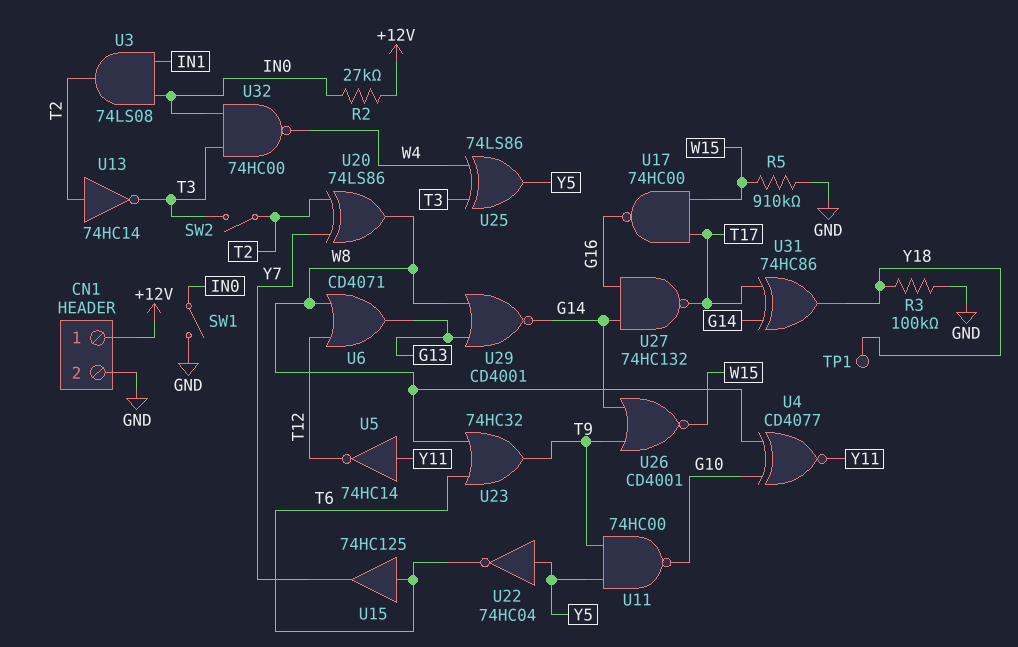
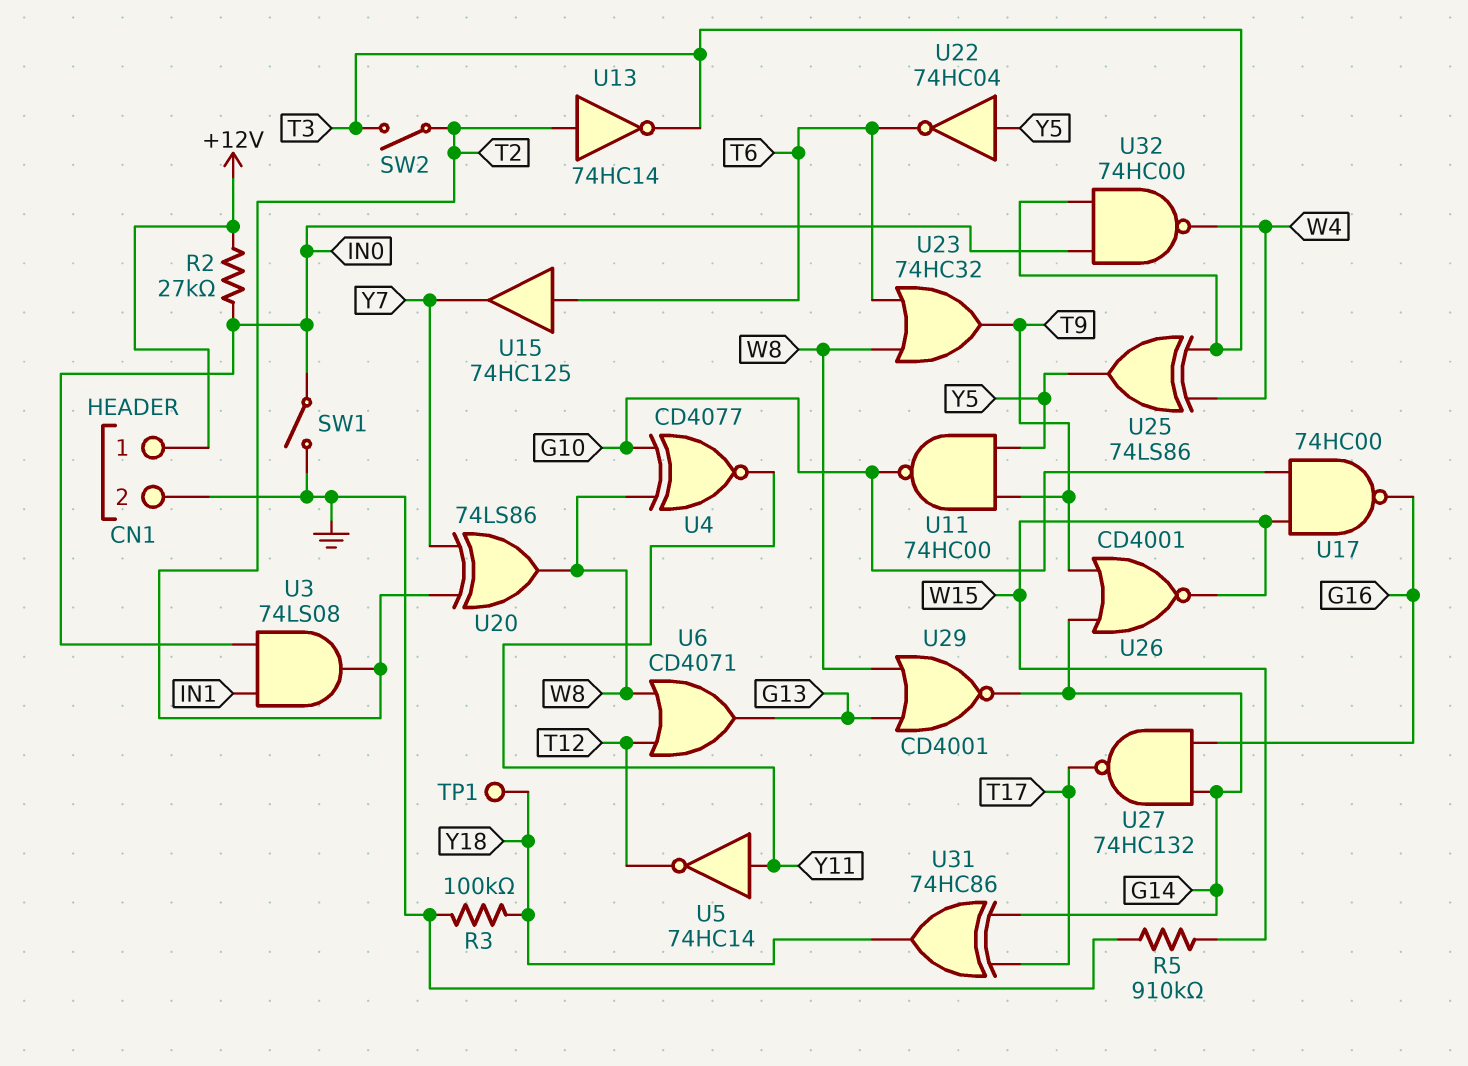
U17: NAND 74HC00 (in T17, in W15, out G16) -> NAND 74HC00 (in G10, in W15, out G16)

